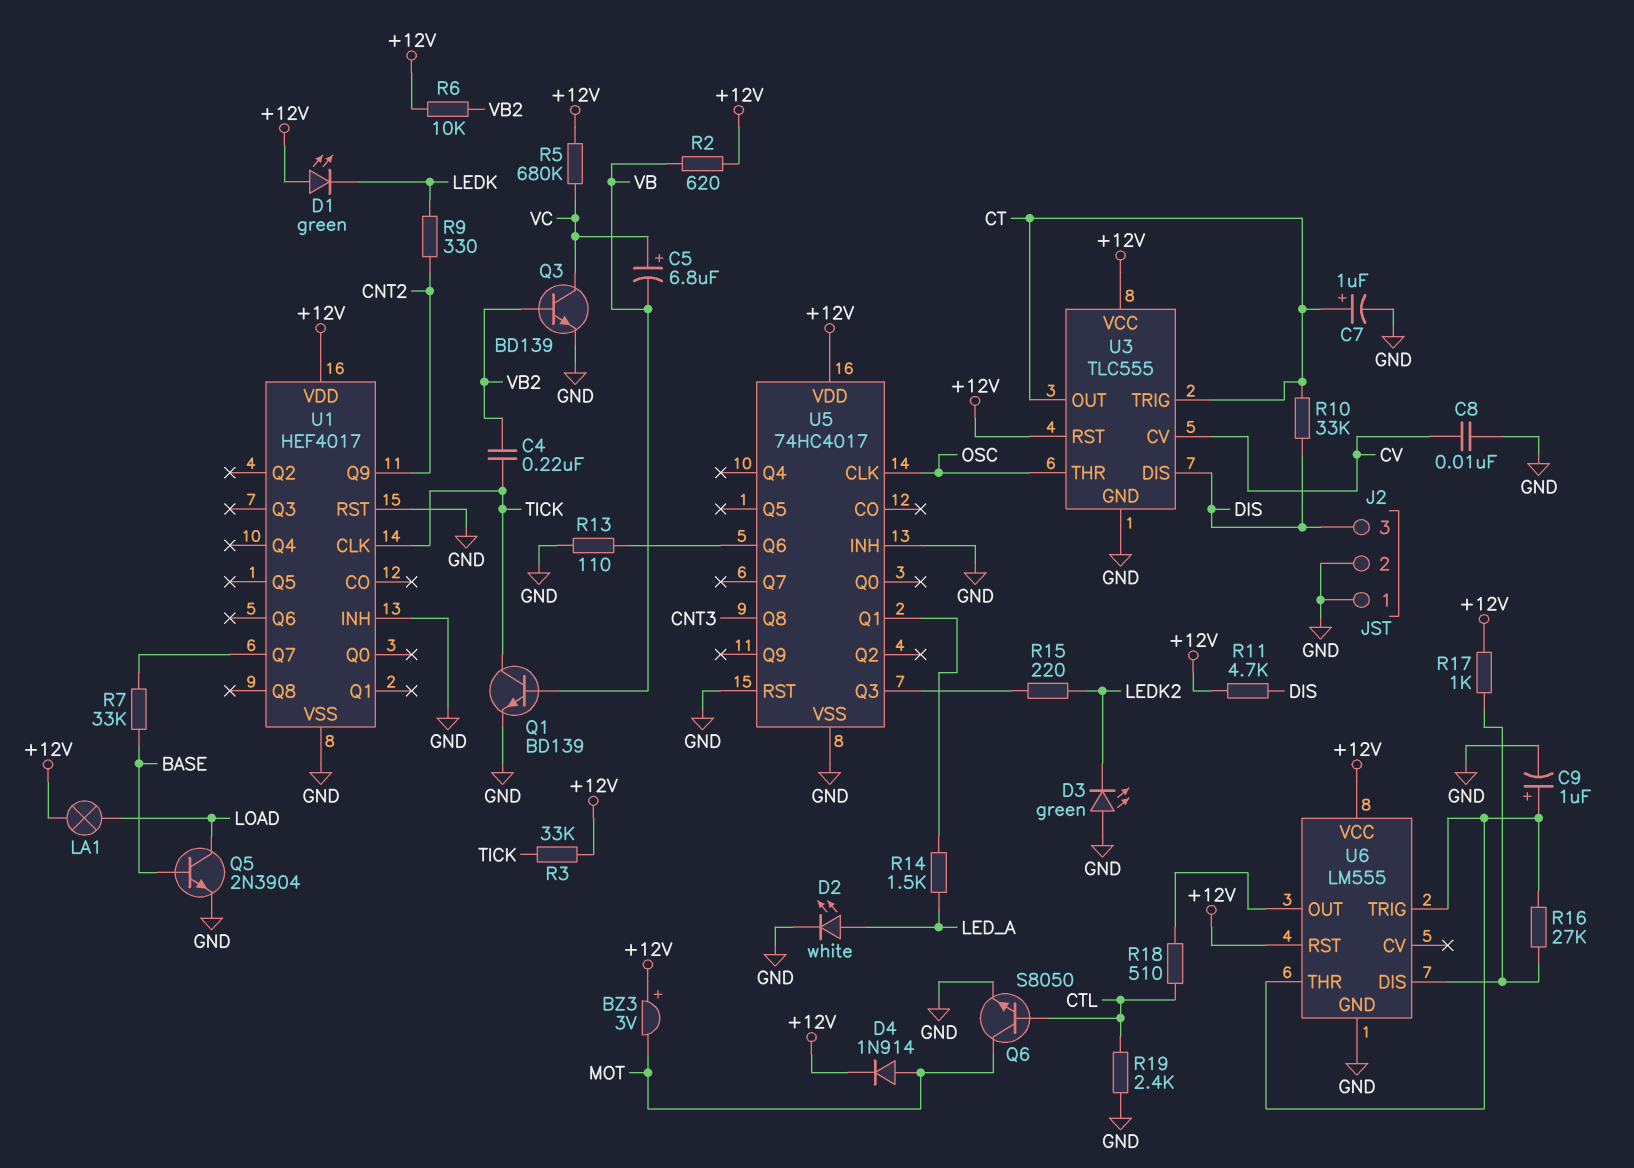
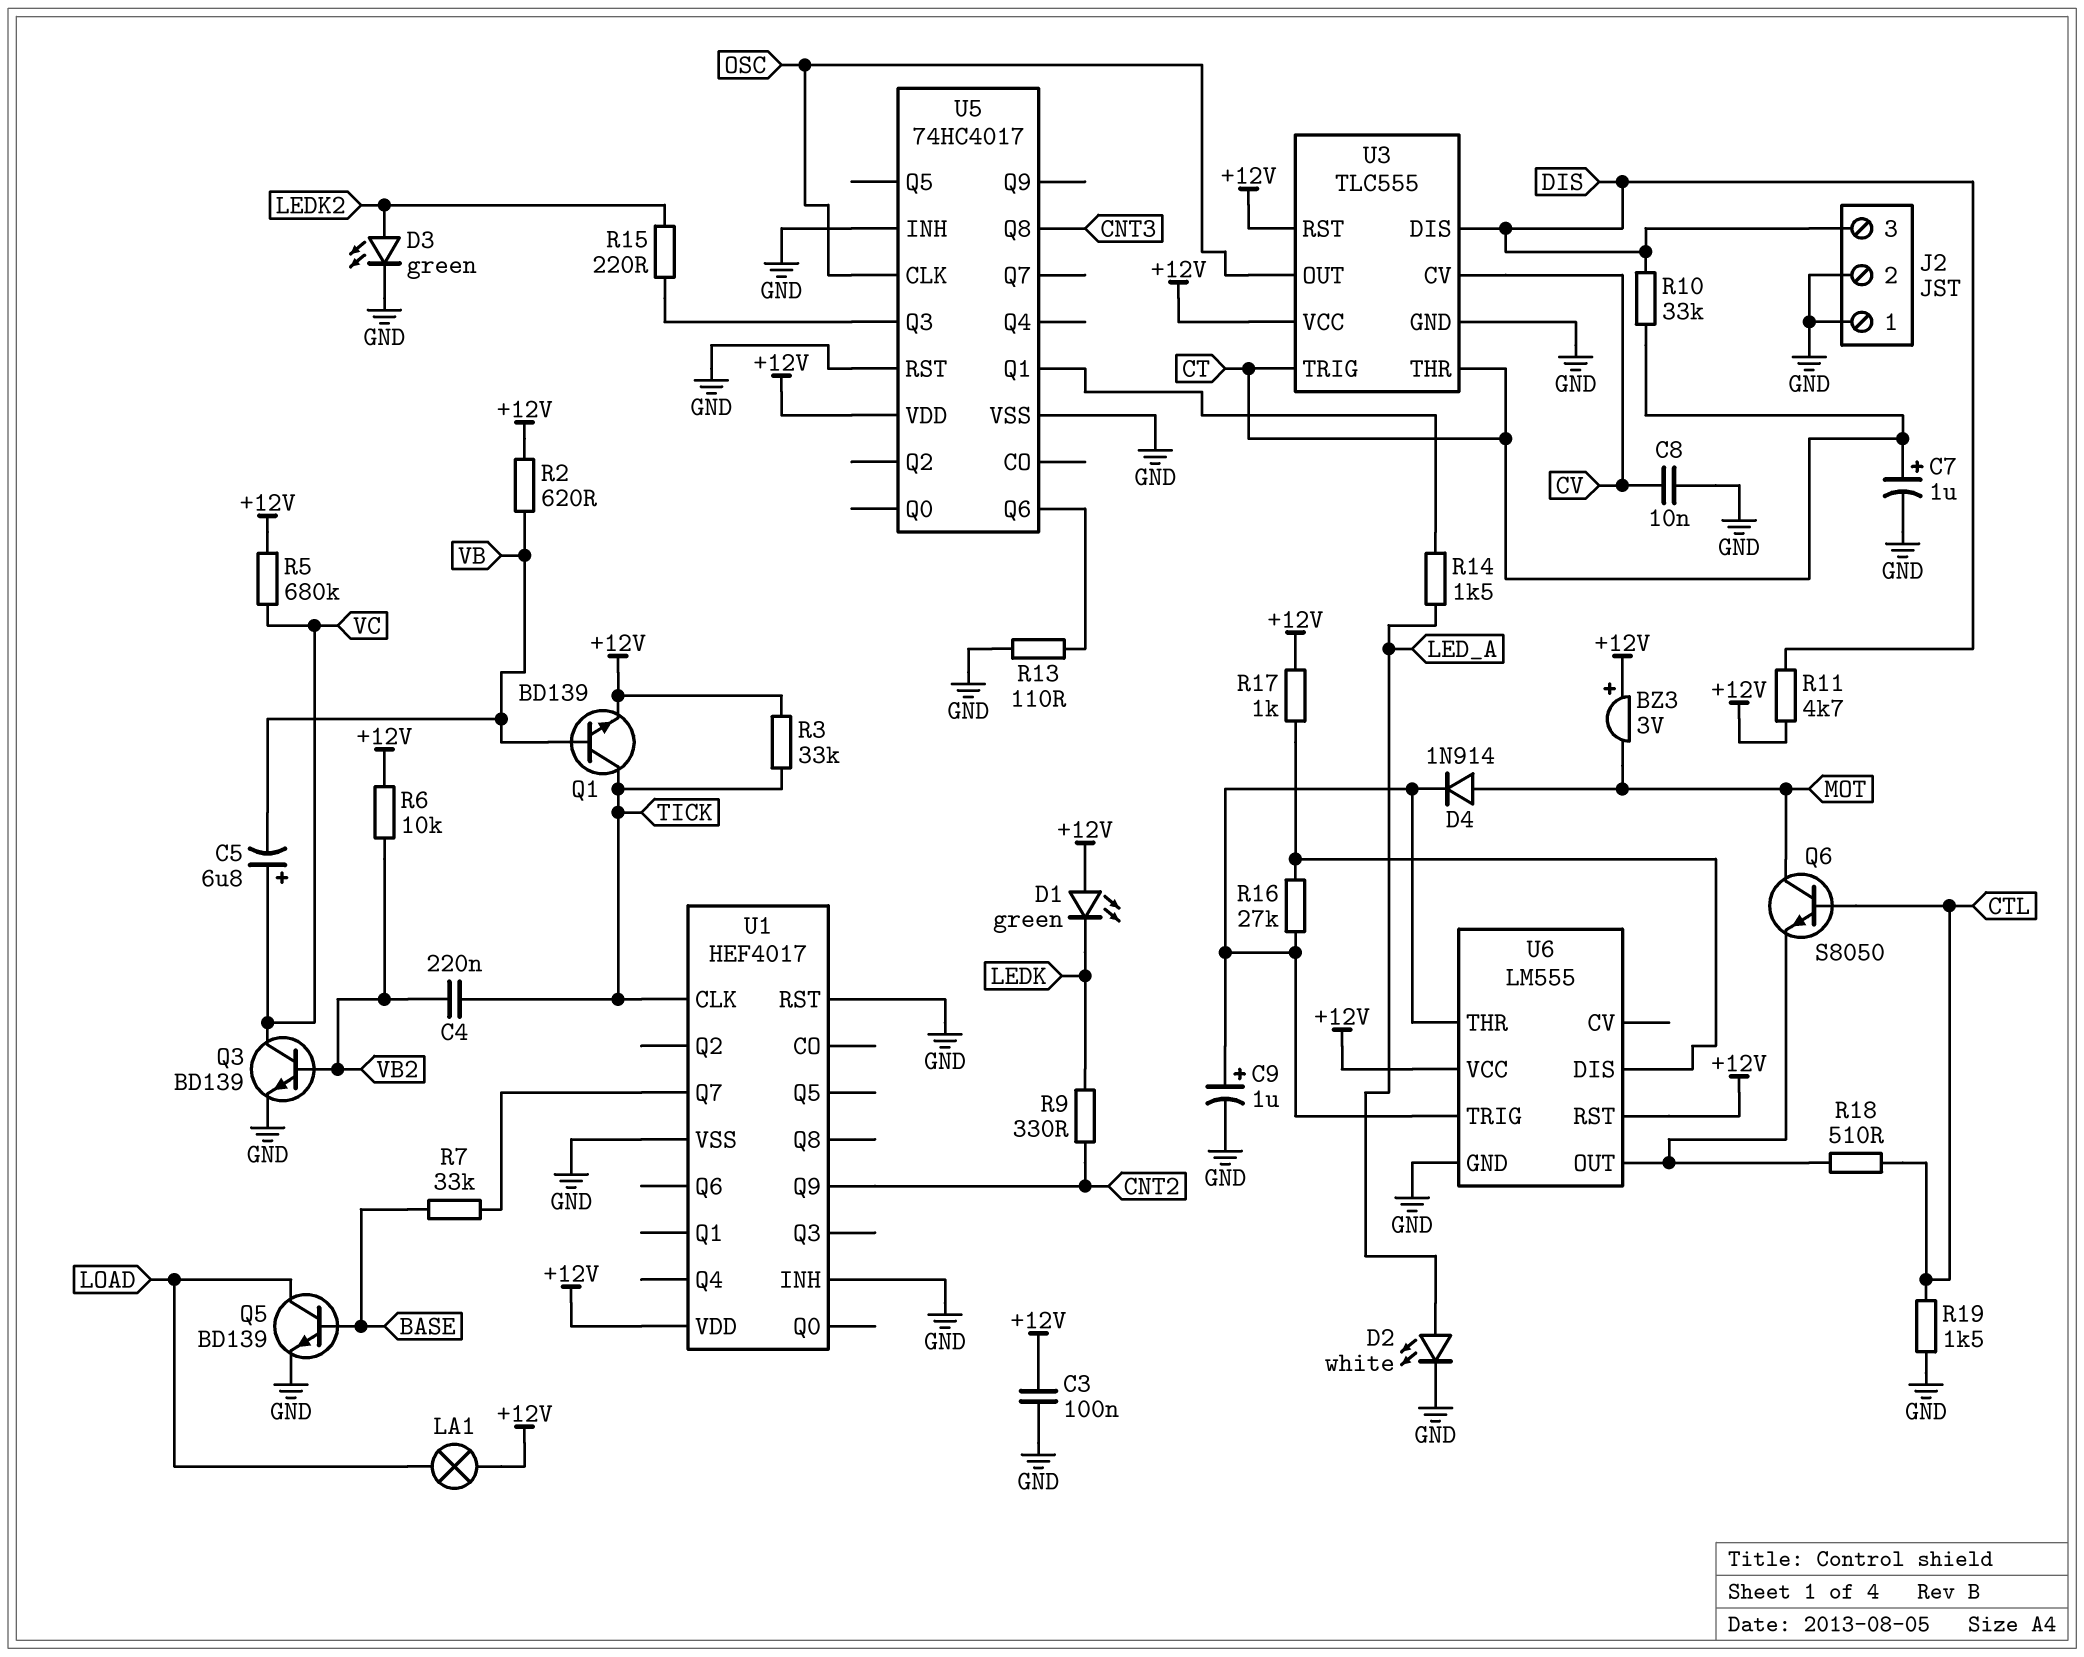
C3: none -> 100nF (+12V, GND)
D3: LED green (A GND, K LEDK2) -> LED green (A LEDK2, K GND)
D4: diode 1N914 (A MOT, K +12V) -> diode 1N914 (A MOT, K U6/THR)
Q1: NPN BD139 (B VB, C TICK, E GND) -> NPN BD139 (B VB, C TICK, E +12V)
Q5: NPN 2N3904 (B BASE, C LOAD, E GND) -> NPN BD139 (B BASE, C LOAD, E GND)
Q6: NPN S8050 (B CTL, C MOT, E GND) -> NPN S8050 (B CTL, C MOT, E U6/OUT)
R19: 2.4k (CTL, GND) -> 1.5k (CTL, GND)
U3 pin OUT: CT -> OSC
U3 pin THR: OSC -> CT

